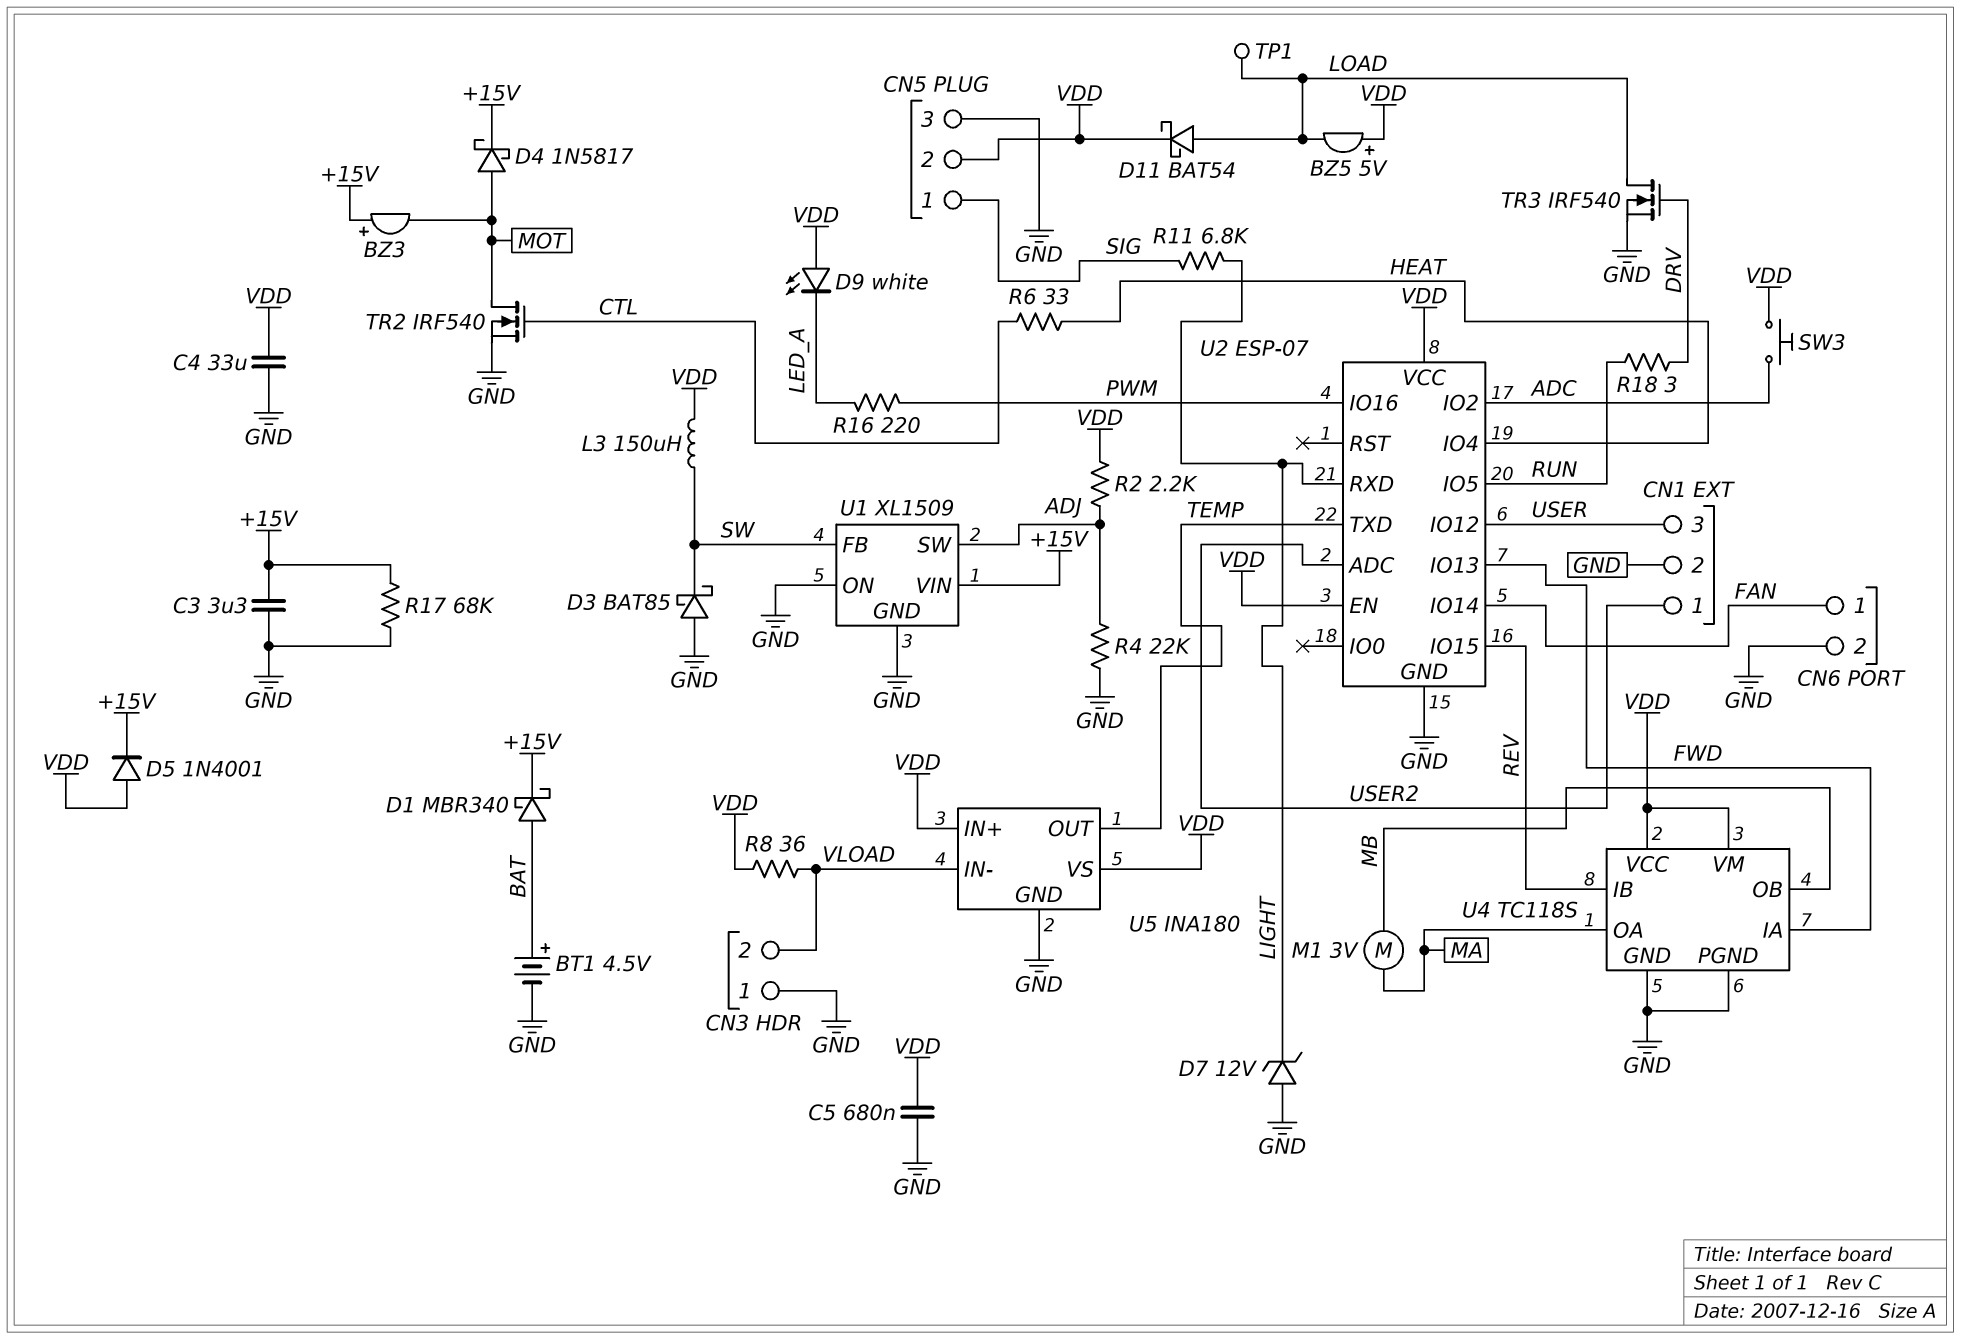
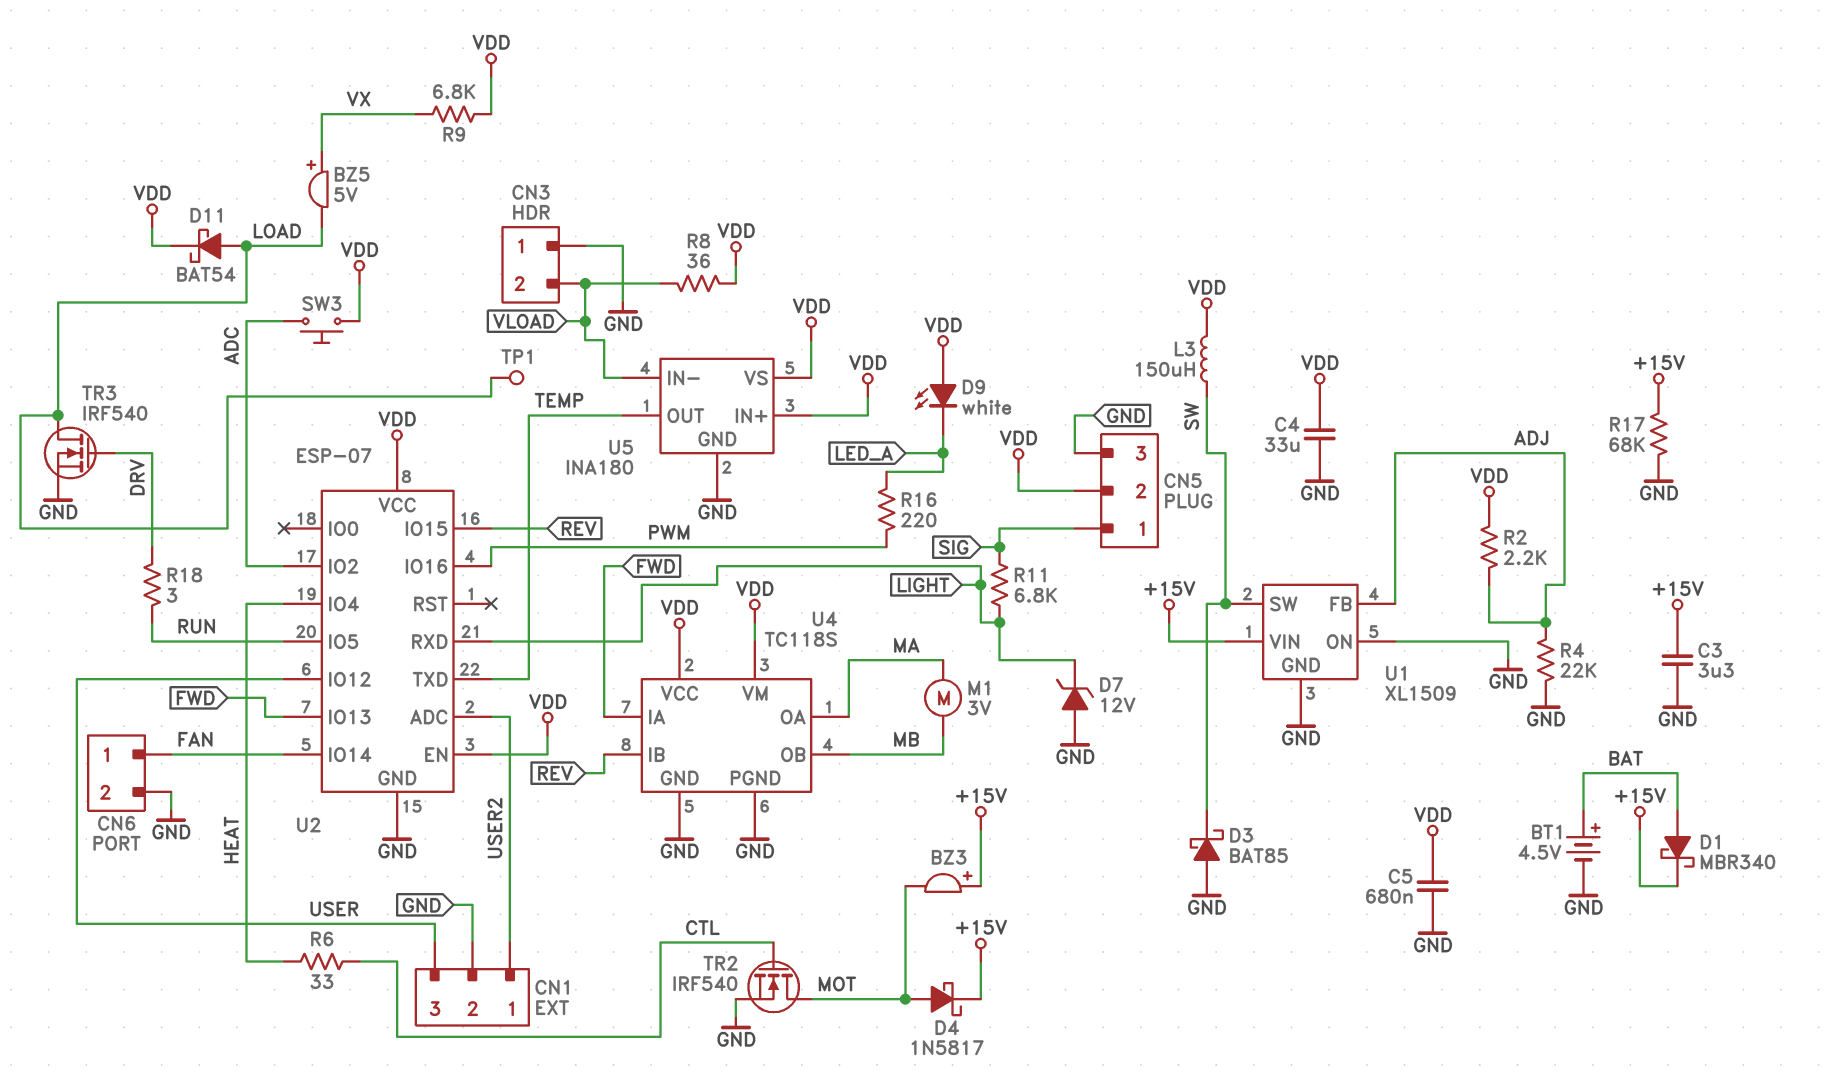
BZ5: buzzer 5V (plus VDD, minus LOAD) -> buzzer 5V (plus VX, minus LOAD)
D5: diode 1N4001 (A VDD, K +15V) -> none
R9: none -> 6.8k (VDD, VX)
U1 pin FB: SW -> ADJ
U1 pin SW: ADJ -> SW

